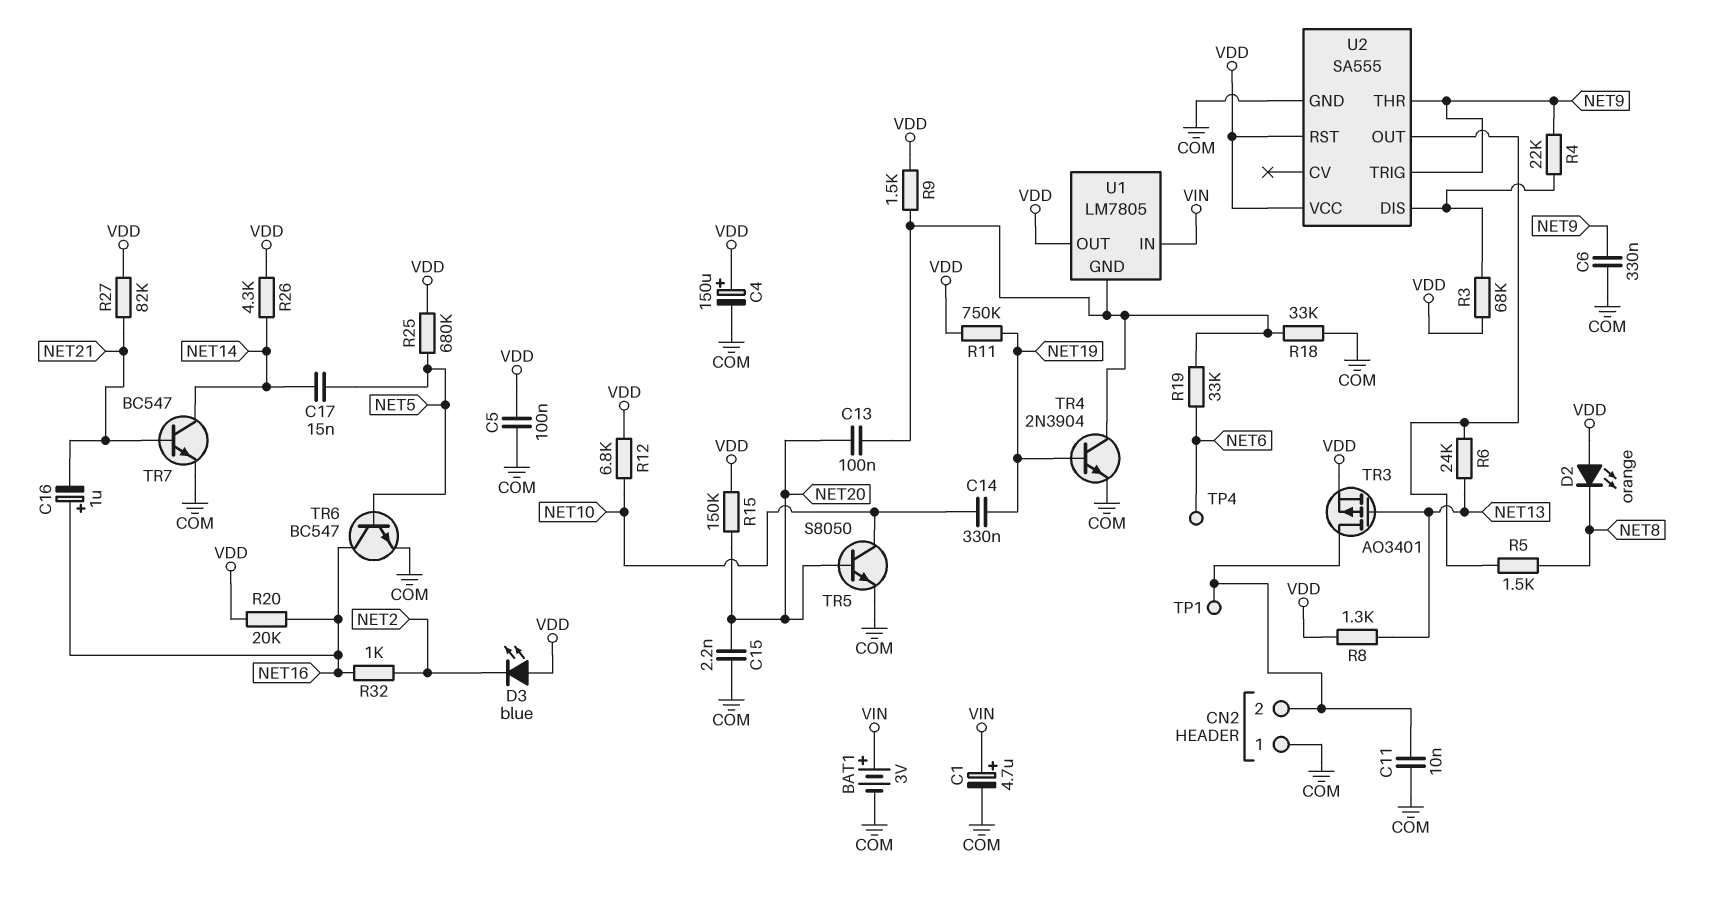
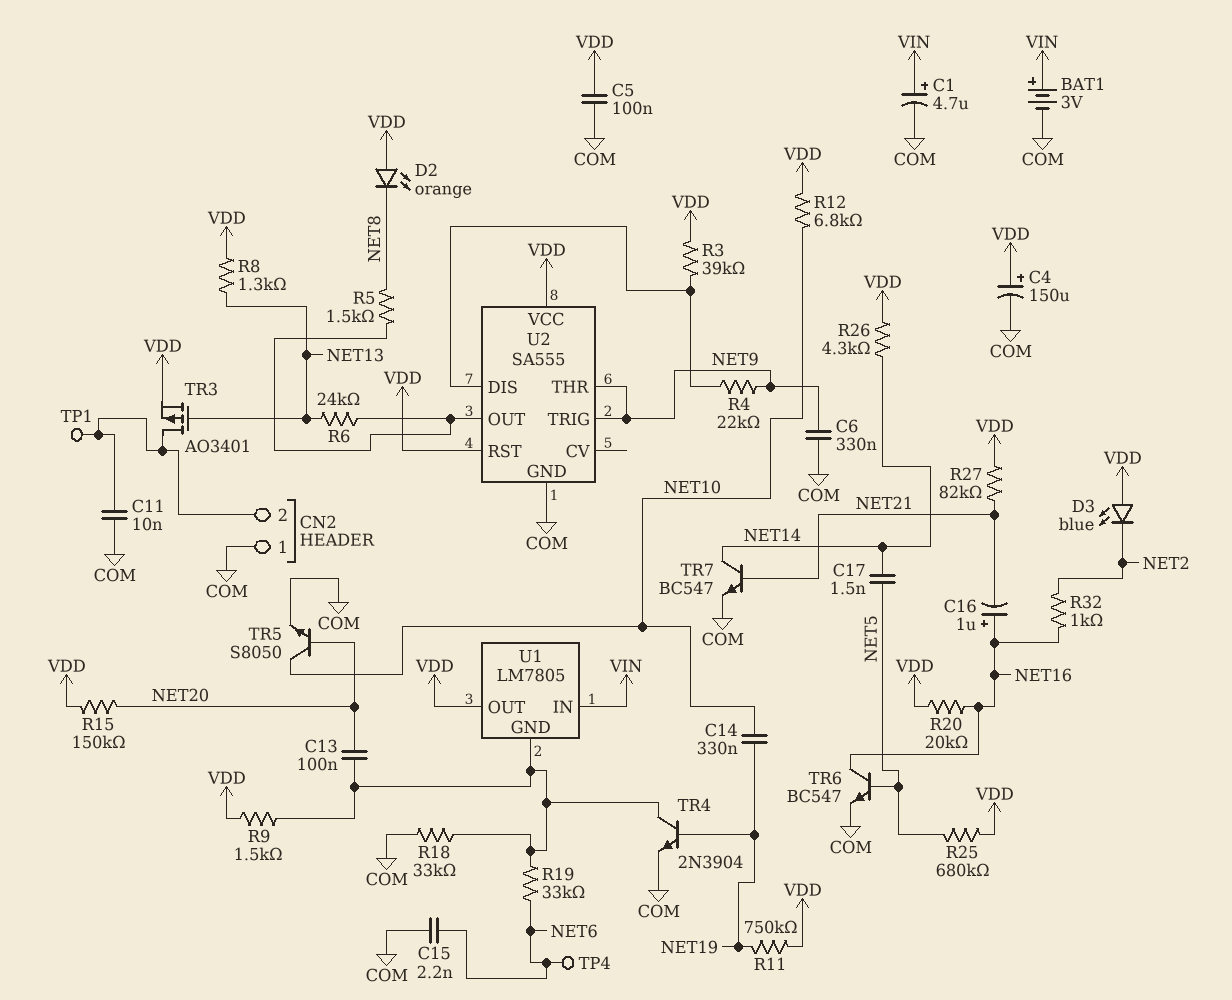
C15: 2.2nF (COM, NET20) -> 2.2nF (COM, NET6)
C17: 15nF (NET5, NET14) -> 1.5nF (NET5, NET14)
R3: 68k (U2/DIS, VDD) -> 39k (U2/DIS, VDD)

